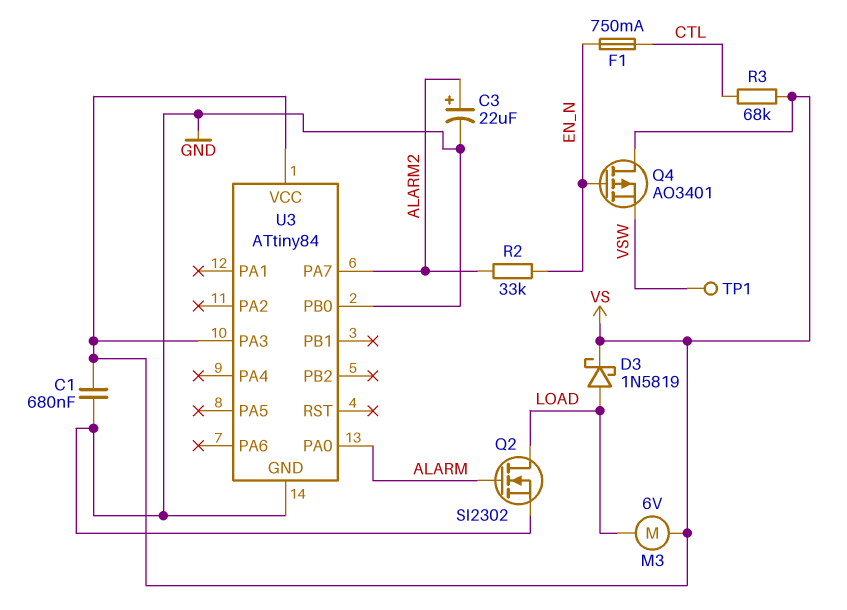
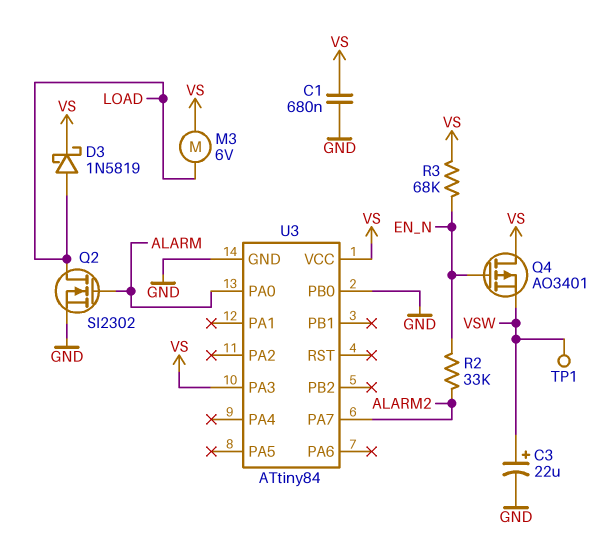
C3: 22uF (plus ALARM2, minus GND) -> 22uF (plus VSW, minus GND)
F1: 750mA (CTL, EN_N) -> none
R3: 68k (CTL, VS) -> 68k (EN_N, VS)

